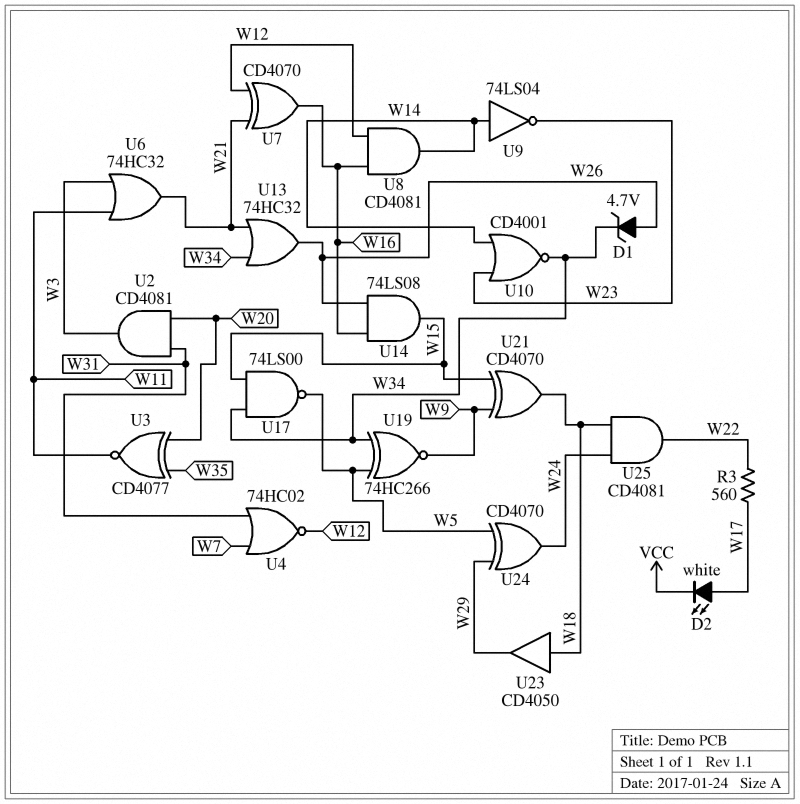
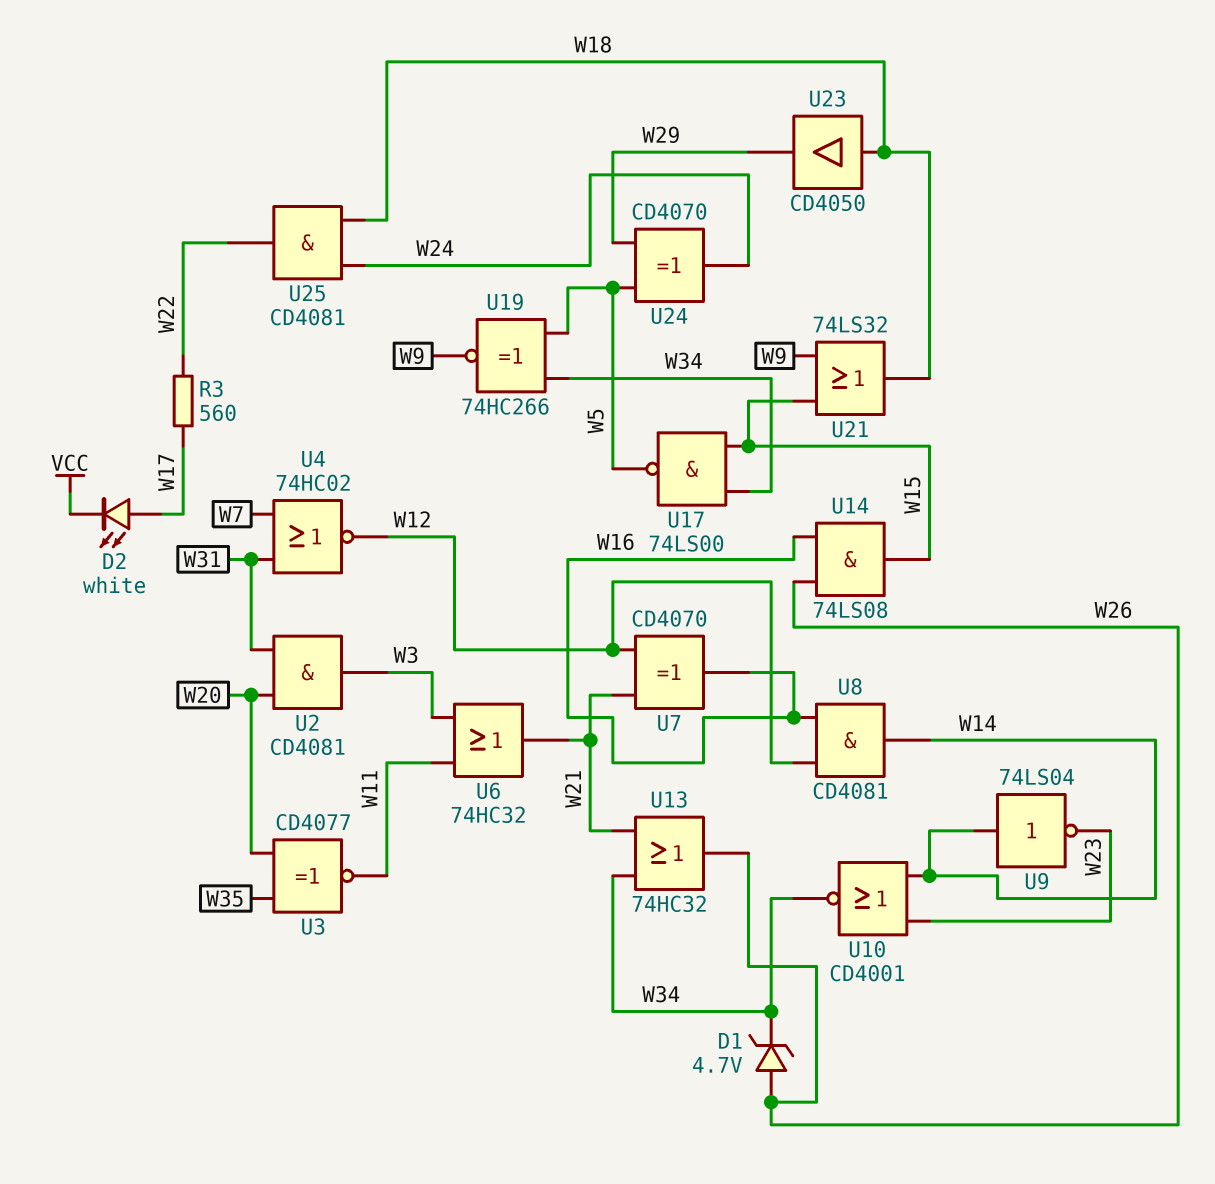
U21: XOR CD4070 (in W9, in W15, out W18) -> OR 74LS32 (in W9, in W15, out W18)

